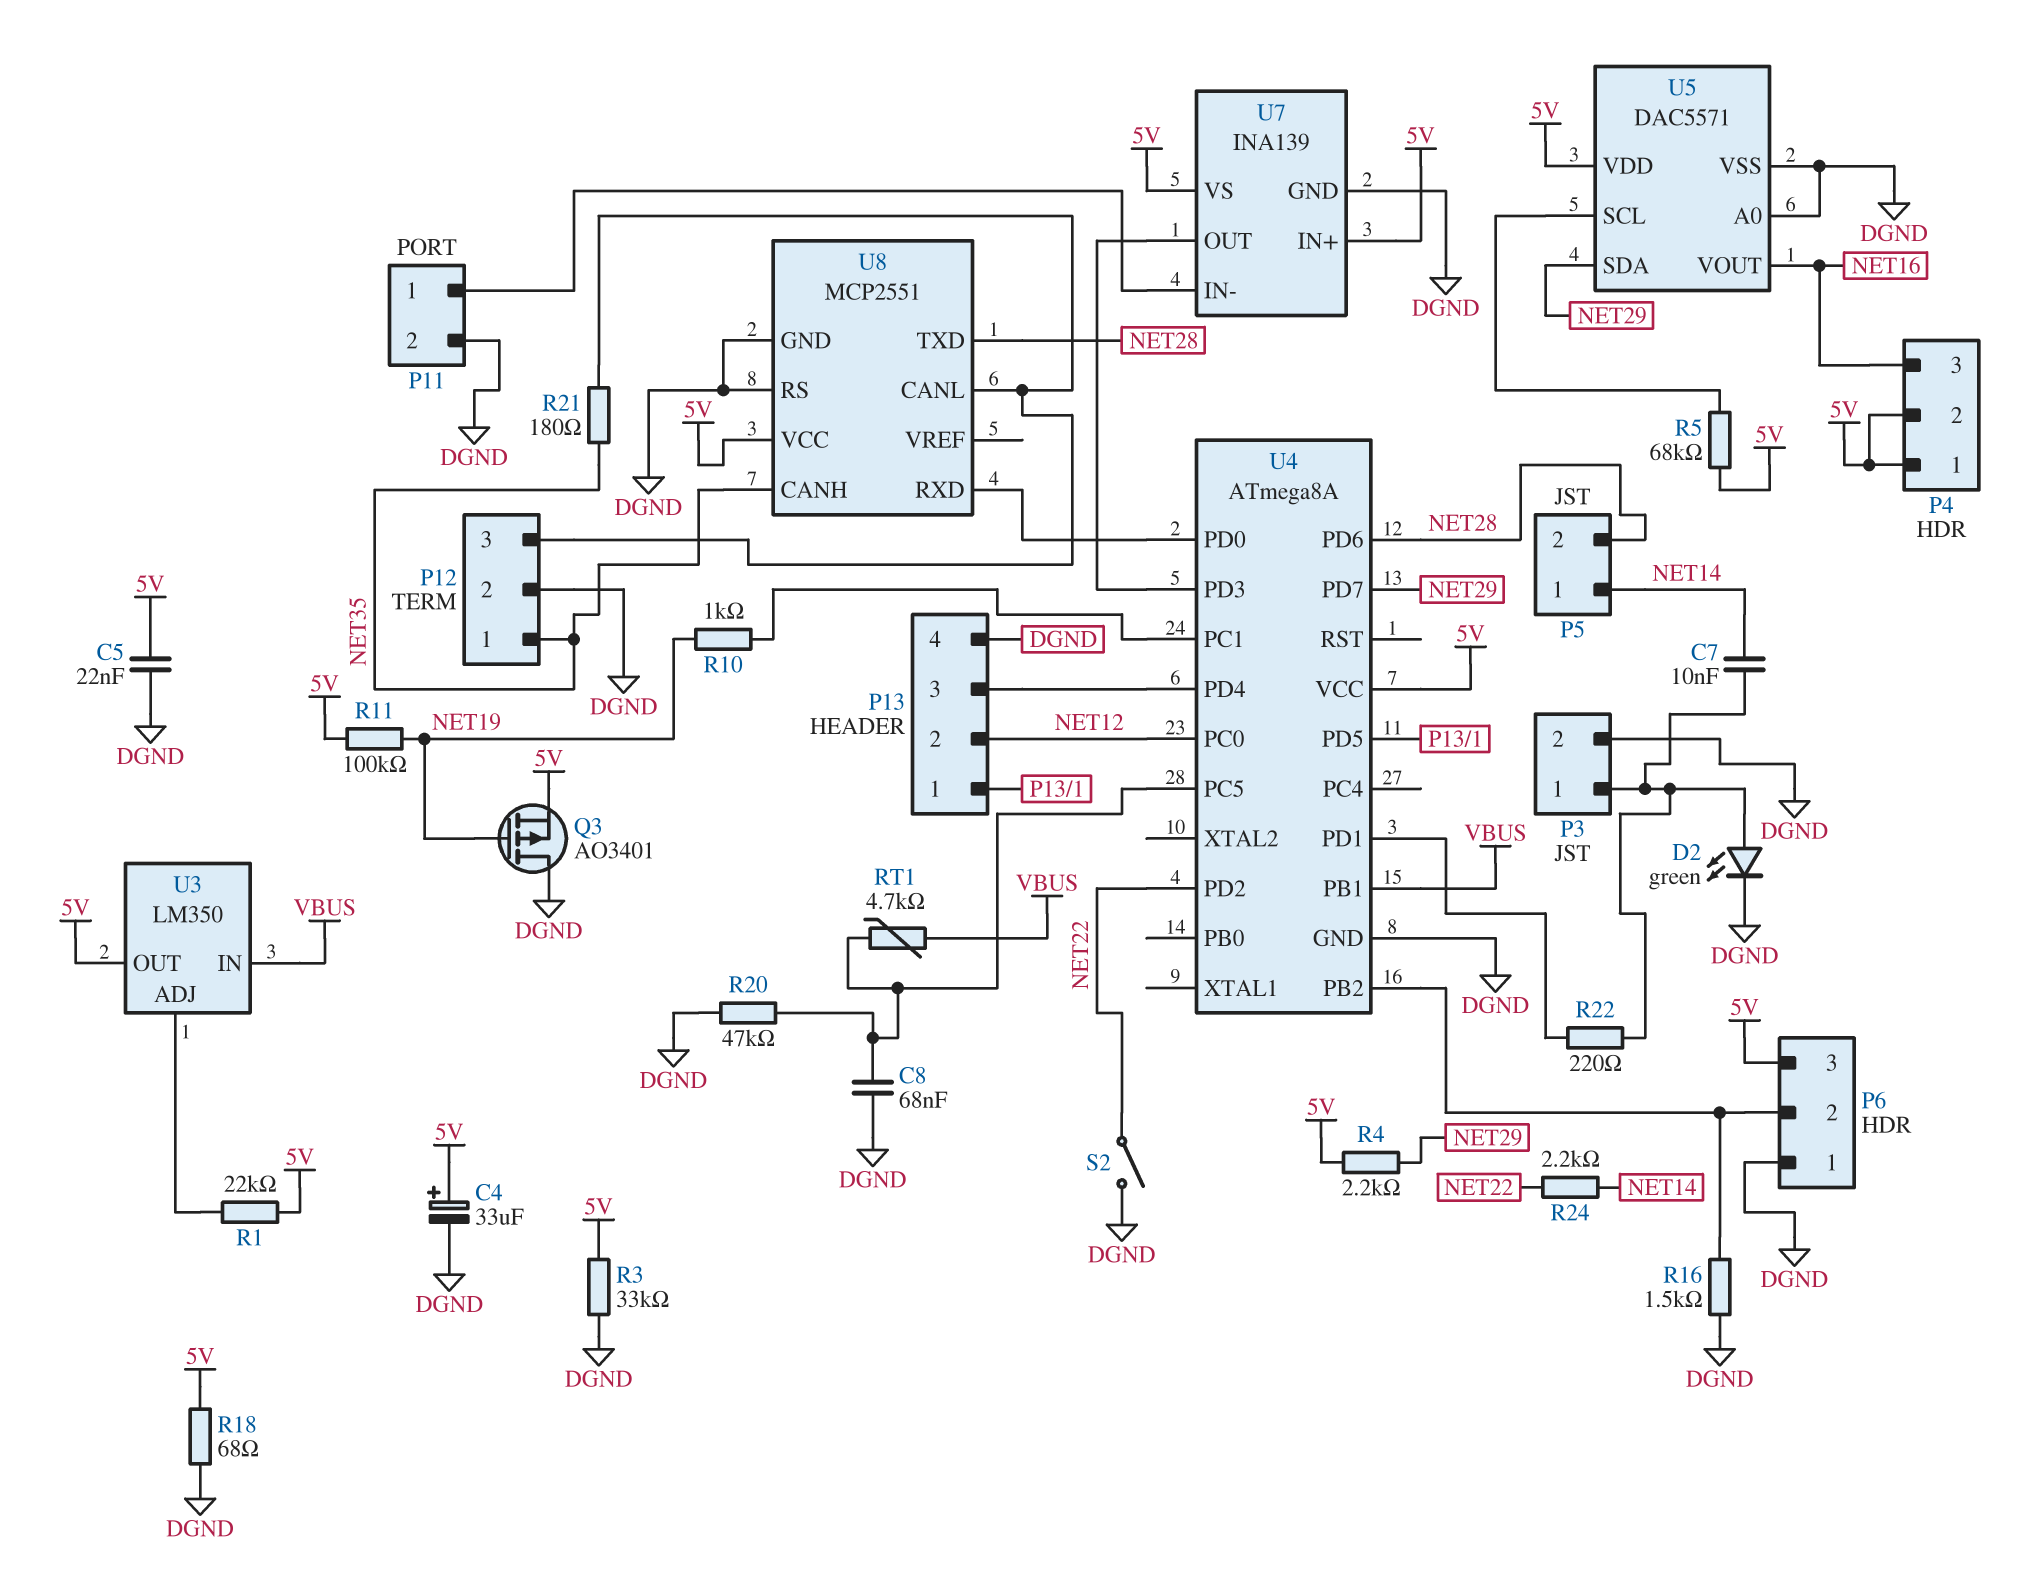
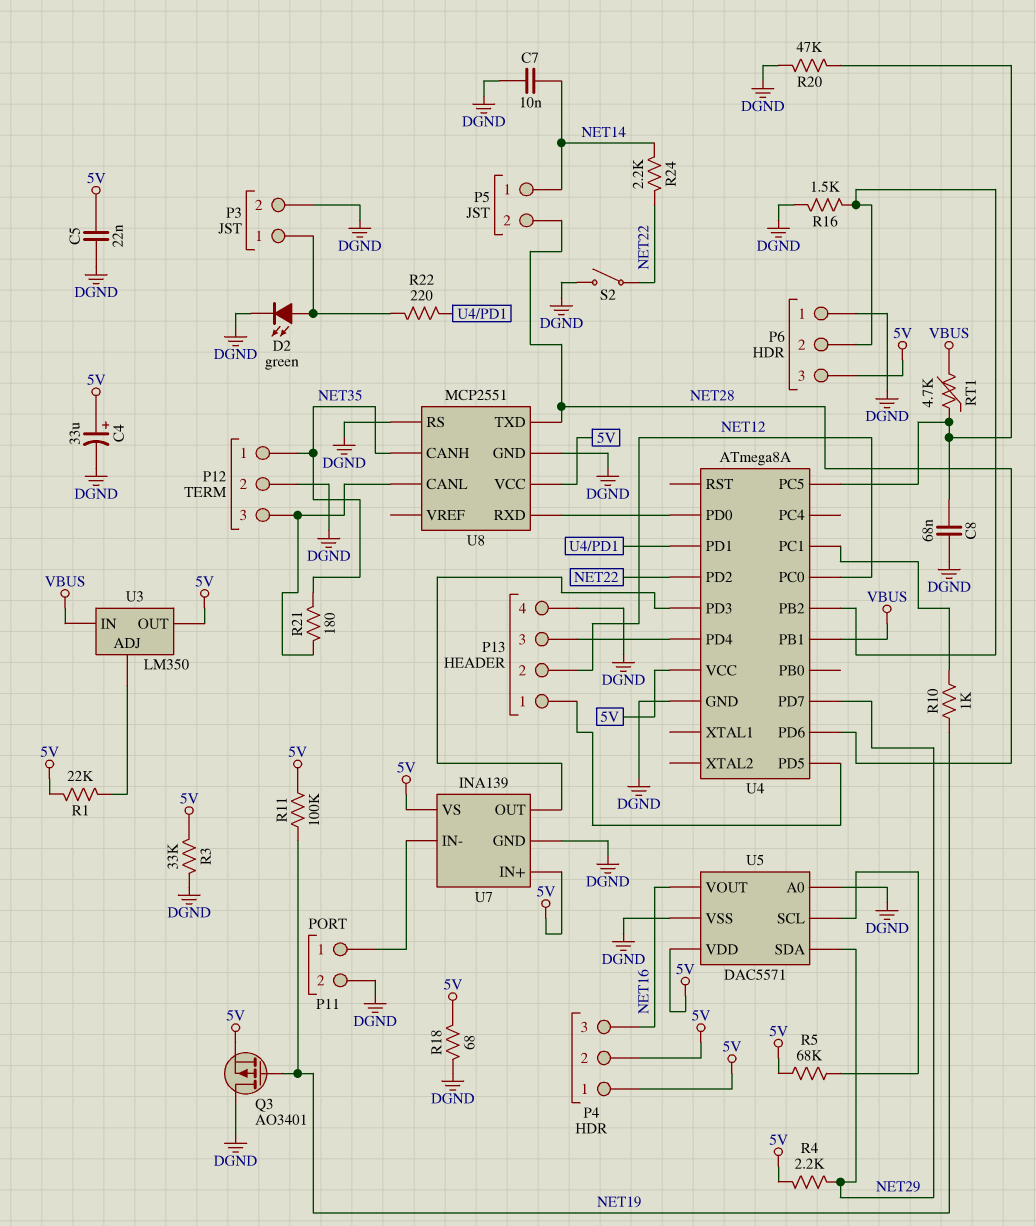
C7: 10nF (NET14, P3/1) -> 10nF (DGND, NET14)

